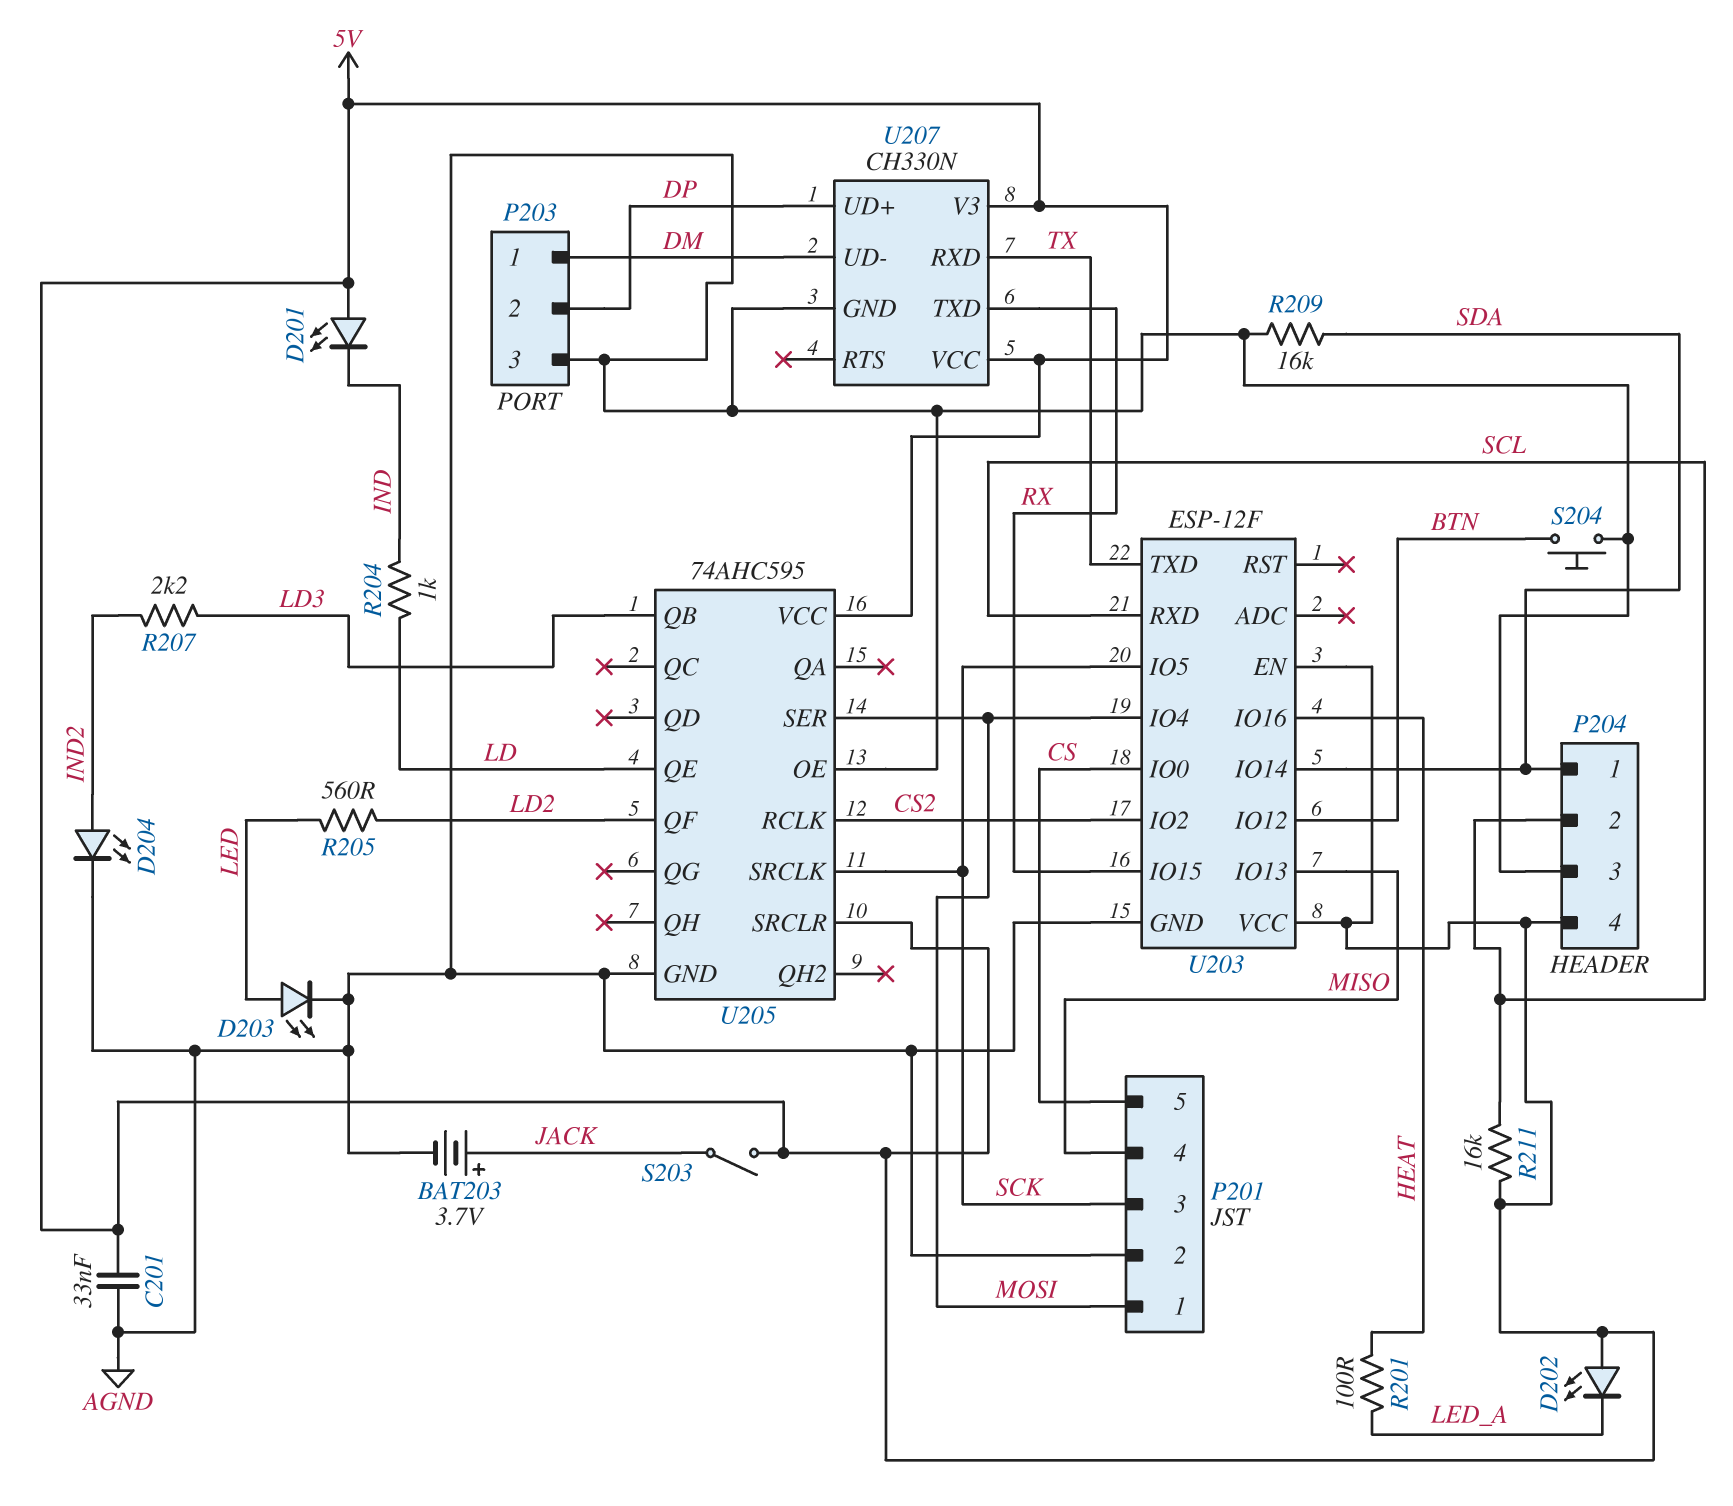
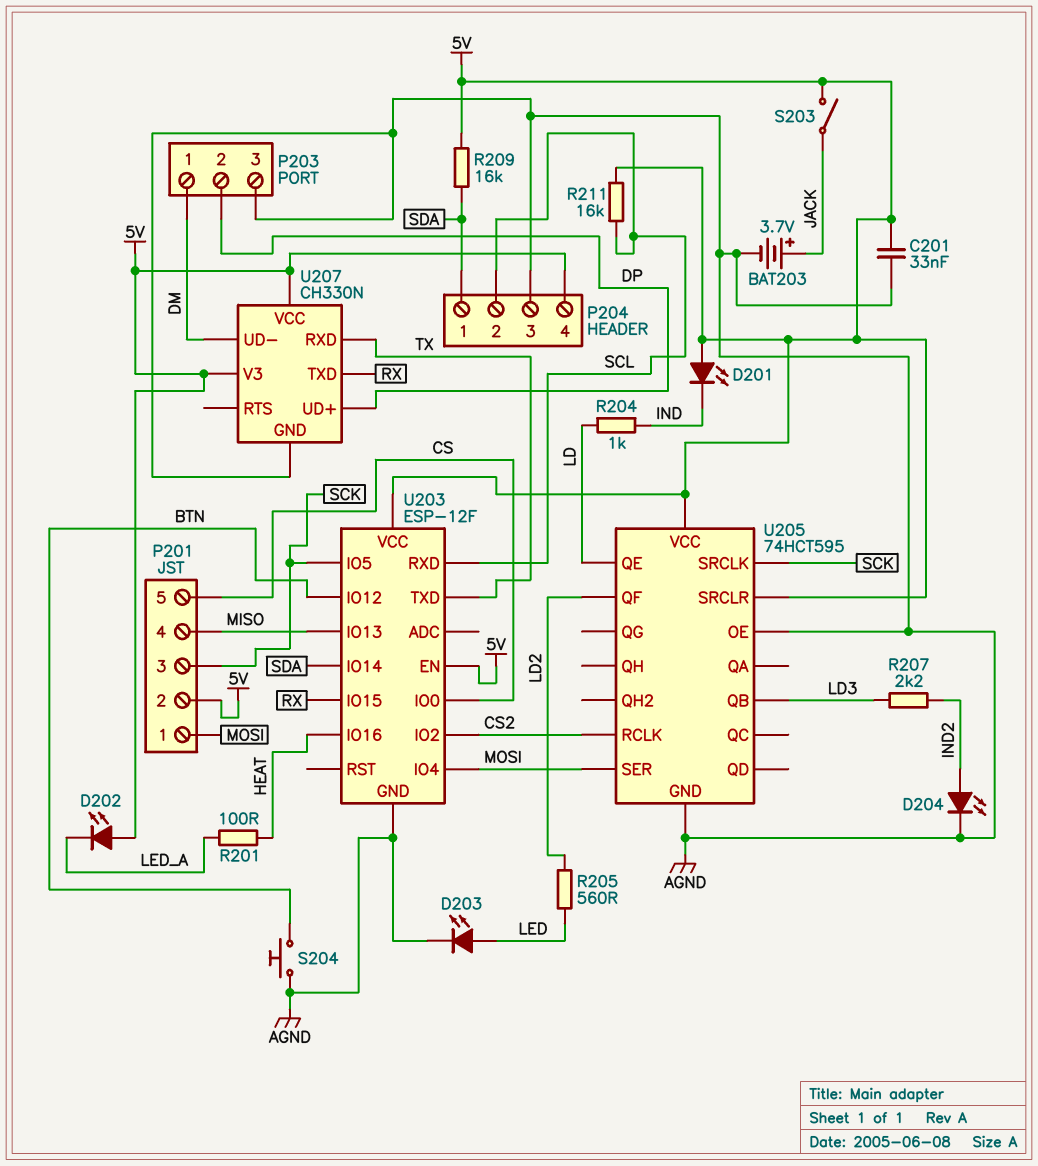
P201 pin 2: AGND -> 5V
R209: 16k (AGND, SDA) -> 16k (5V, SDA)
U205: 74AHC595 -> 74HCT595

